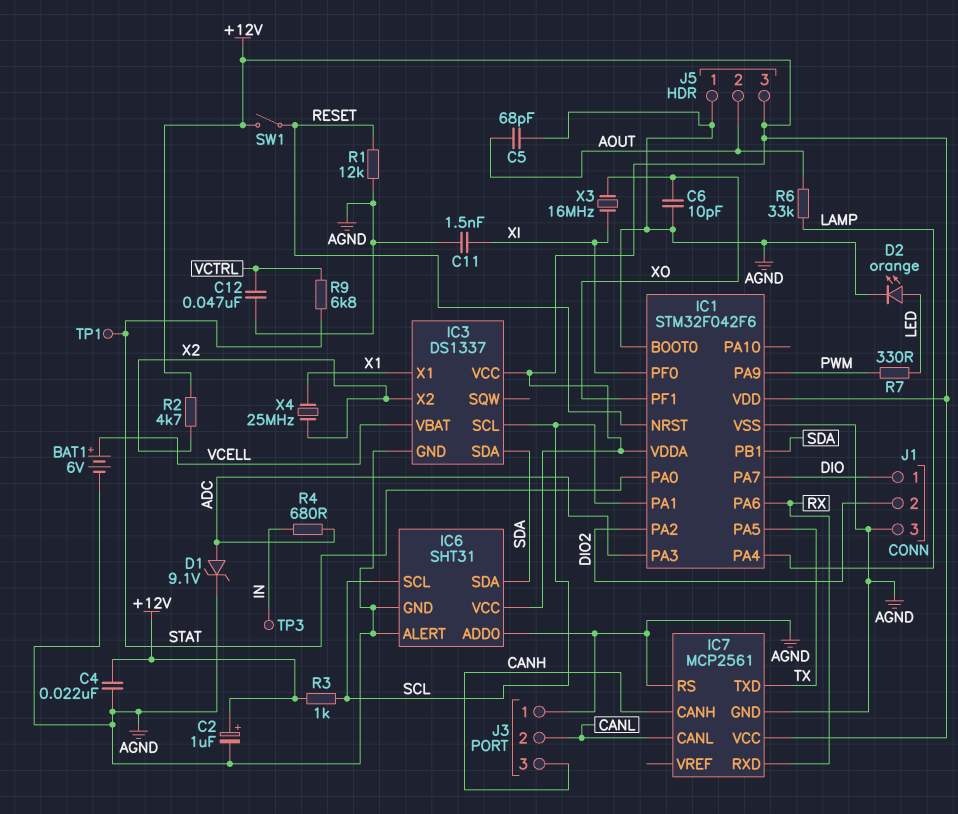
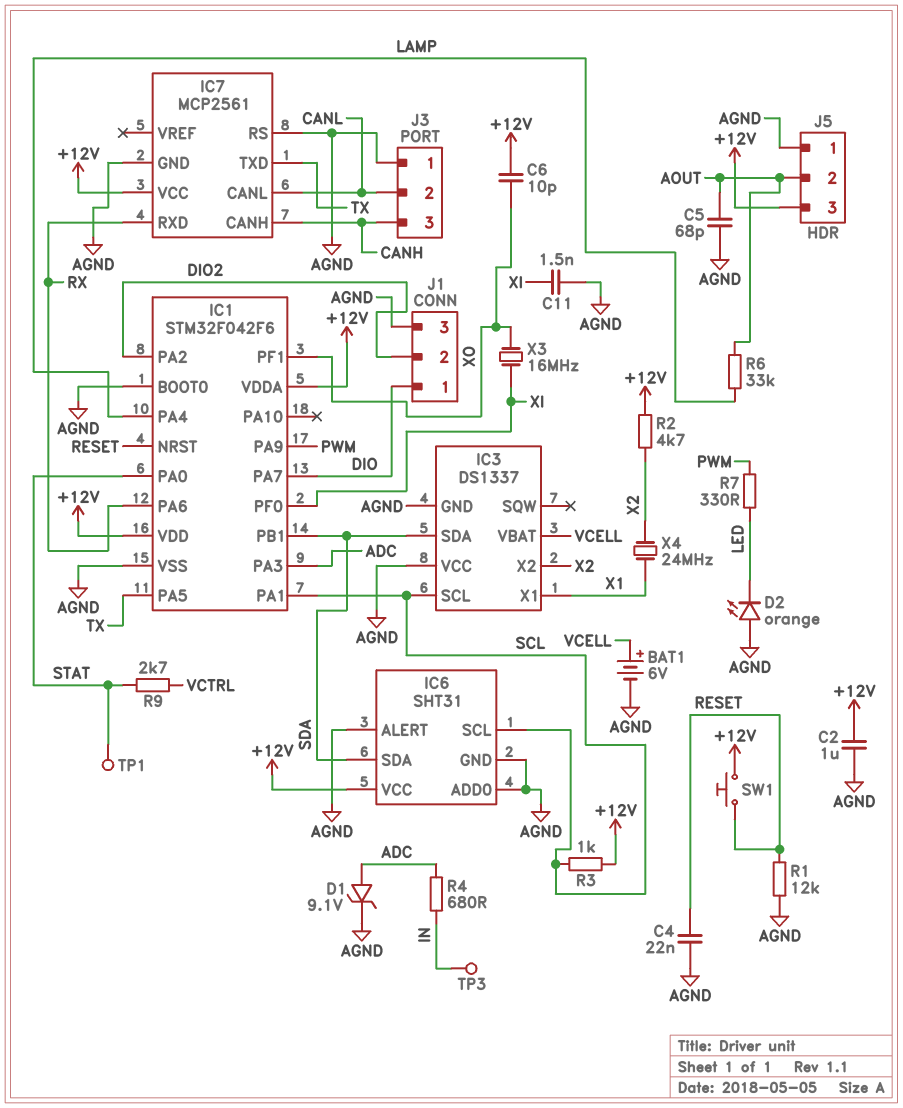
C2: 1uF (plus +12V, minus AGND) -> 1uF (+12V, AGND)
C4: 22nF (+12V, AGND) -> 22nF (AGND, RESET)
C6: 10pF (AGND, XO) -> 10pF (+12V, XO)
C12: 47nF (AGND, VCTRL) -> none
D2: LED orange (A LED, K AGND) -> LED orange (A AGND, K LED)
IC3 pin VCC: +12V -> AGND
R9: 6.8k (STAT, VCTRL) -> 2.7k (STAT, VCTRL)
SW1: switch (+12V, RESET) -> button (+12V, RESET)
X4: 25MHz (X1, X2) -> 24MHz (X1, X2)

